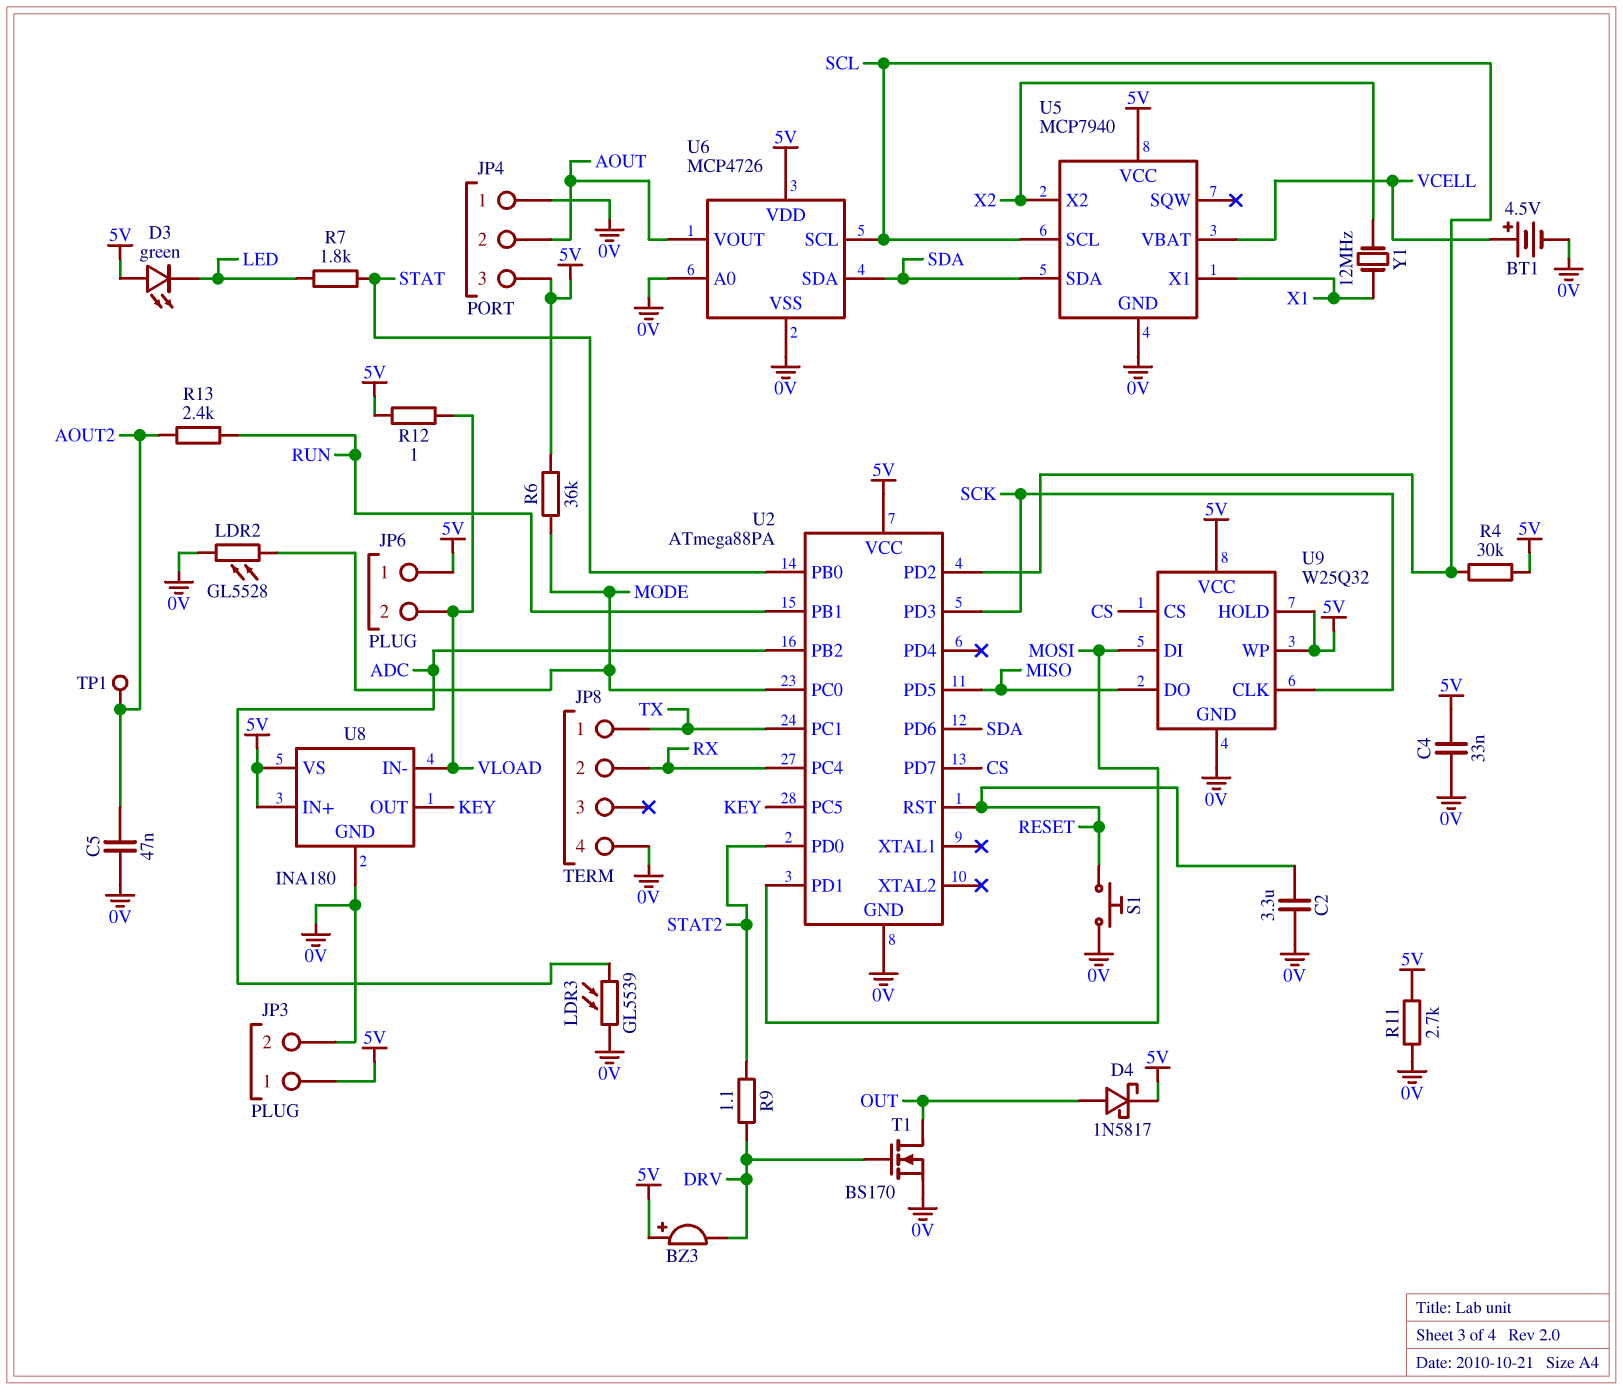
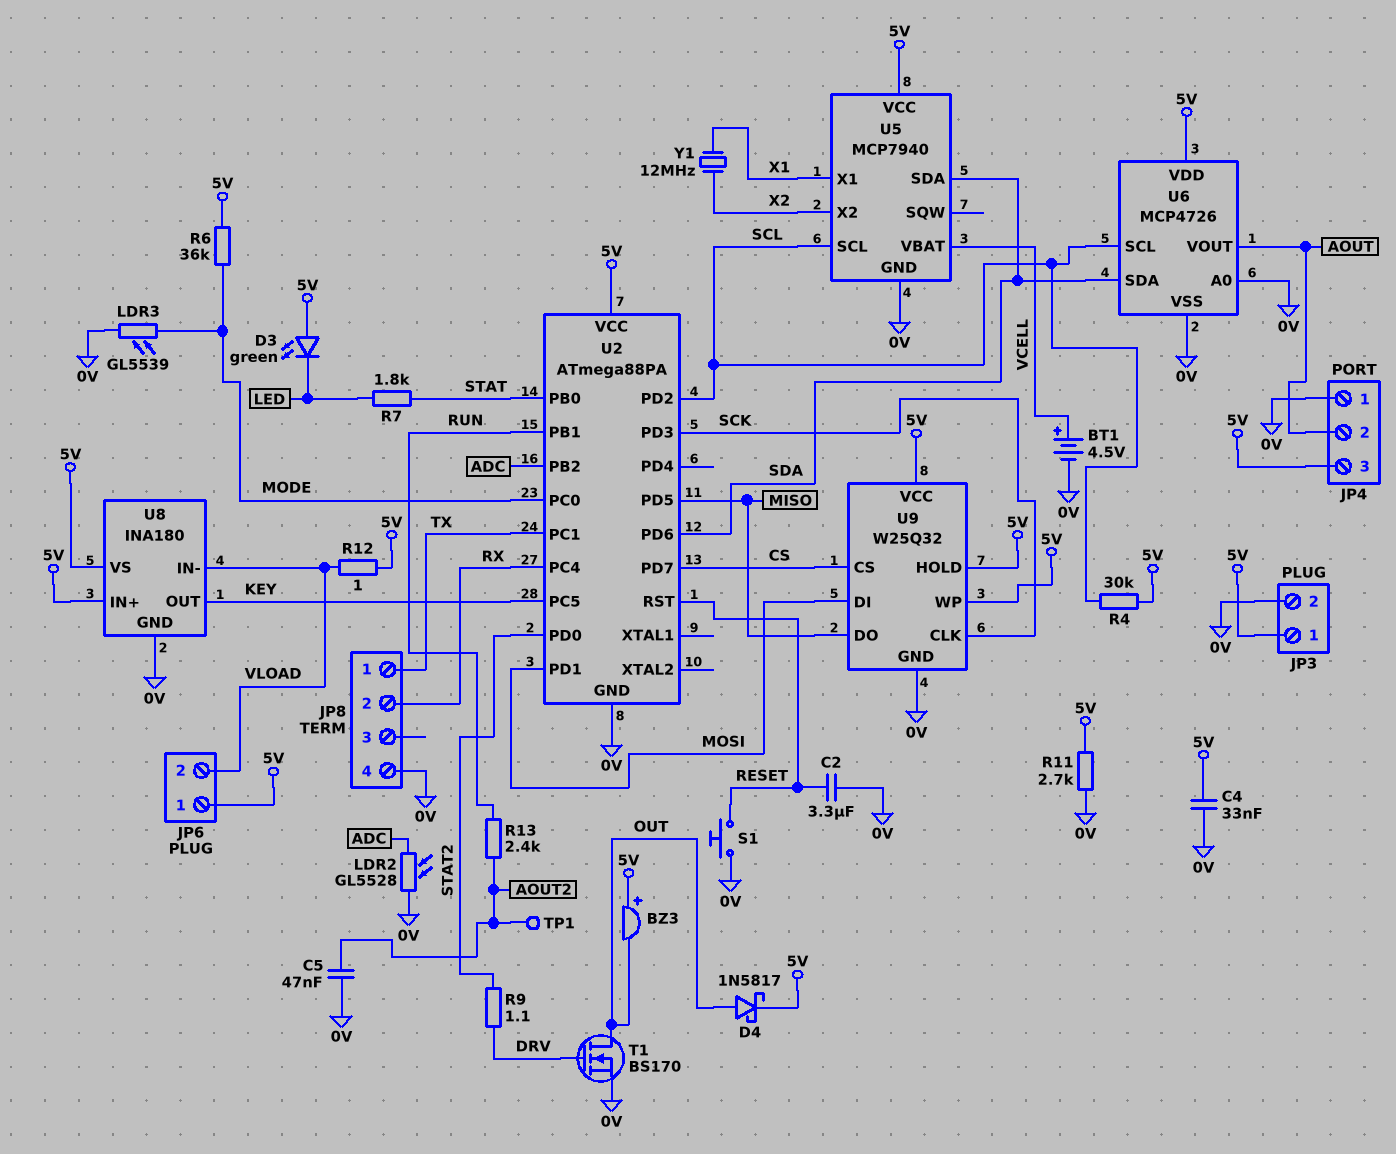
BZ3: buzzer (plus 5V, minus DRV) -> buzzer (plus 5V, minus OUT)
LDR2: GL5528 (0V, MODE) -> GL5528 (0V, ADC)
LDR3: GL5539 (0V, ADC) -> GL5539 (0V, MODE)

